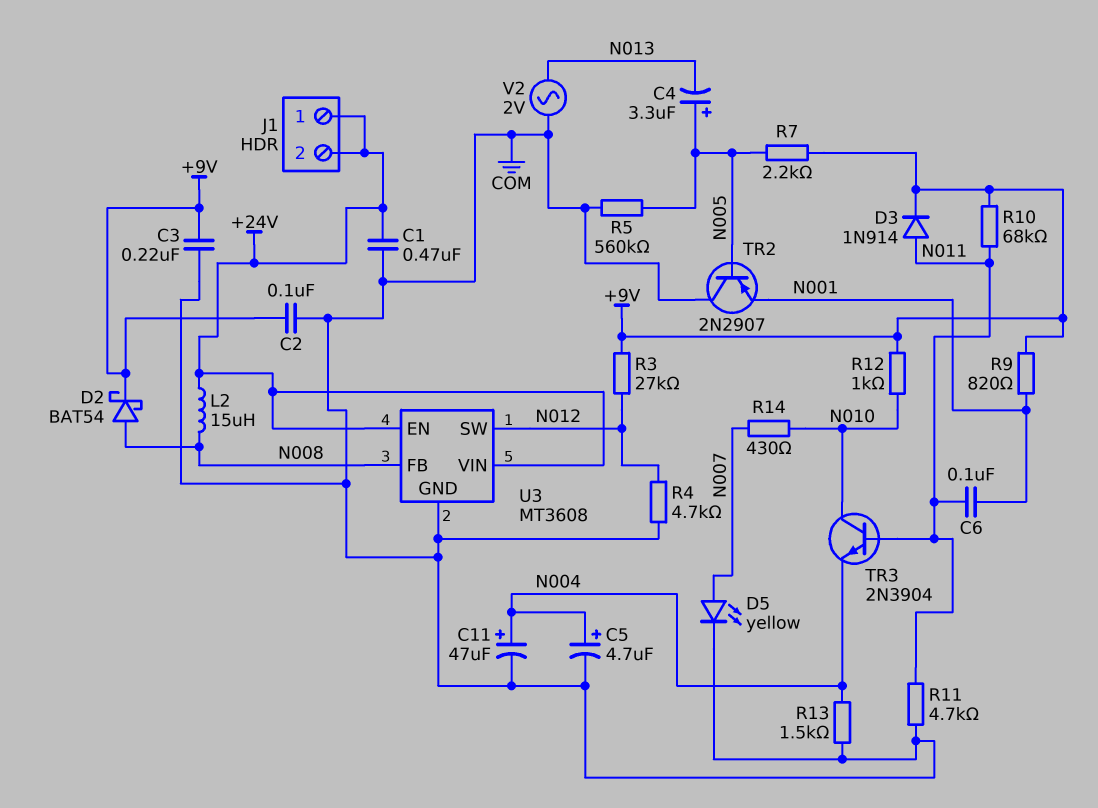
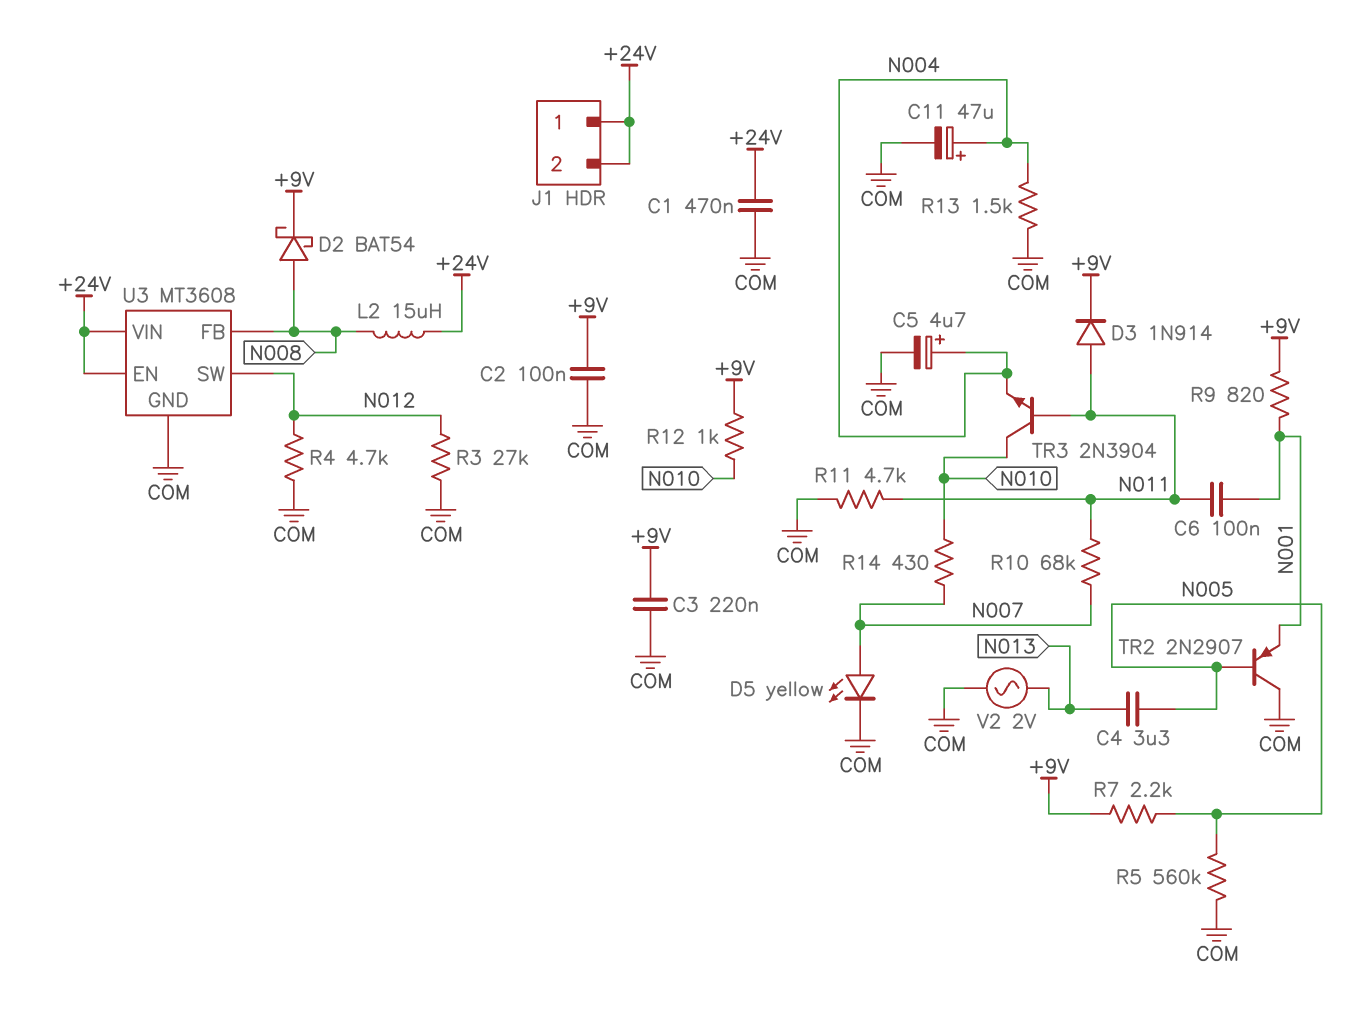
C4: 3.3uF (plus N005, minus N013) -> 3.3uF (N005, N013)
R3: 27k (+9V, N012) -> 27k (COM, N012)
R10: 68k (+9V, N011) -> 68k (N007, N011)

